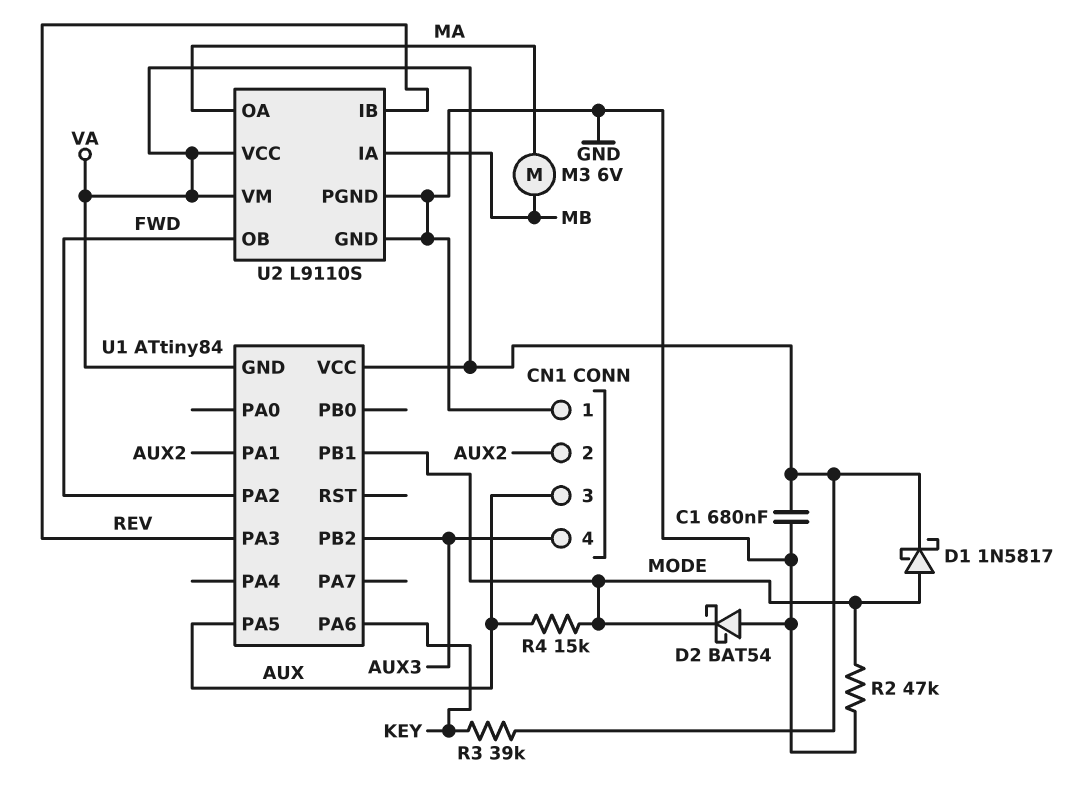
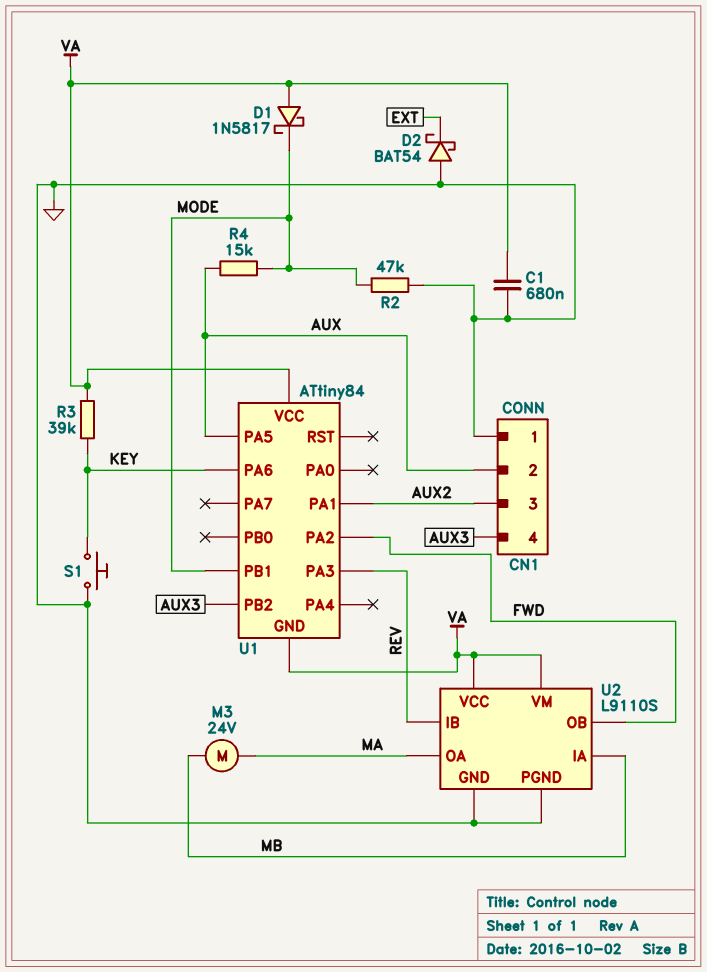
CN1 pin 2: AUX2 -> AUX
CN1 pin 3: AUX -> AUX2
D1: schottky 1N5817 (A MODE, K VA) -> schottky 1N5817 (A VA, K MODE)
D2: schottky BAT54 (A GND, K MODE) -> schottky BAT54 (A GND, K EXT)
M3: motor 6V (MA, MB) -> motor 24V (MA, MB)
S1: none -> button (GND, KEY)

